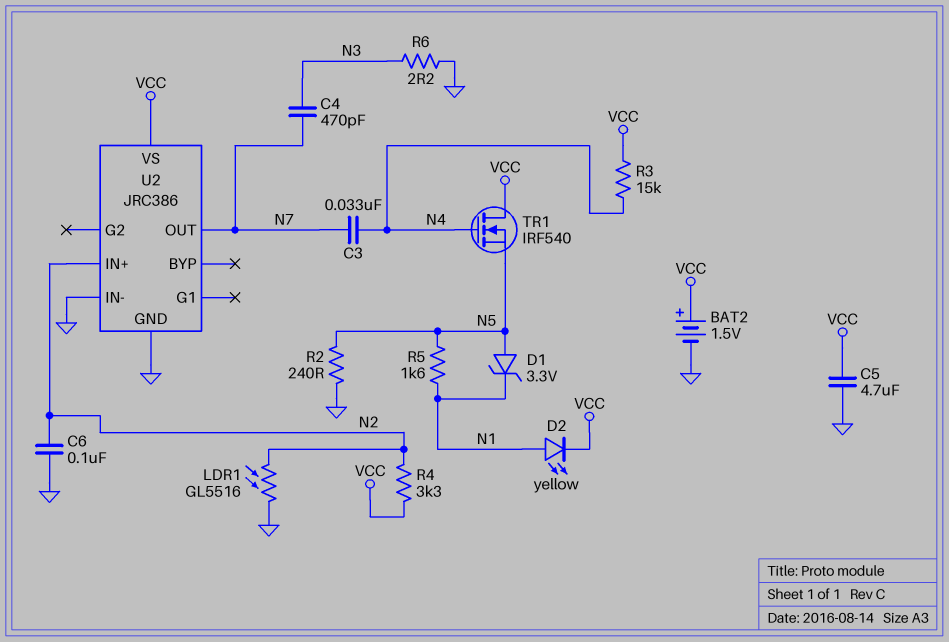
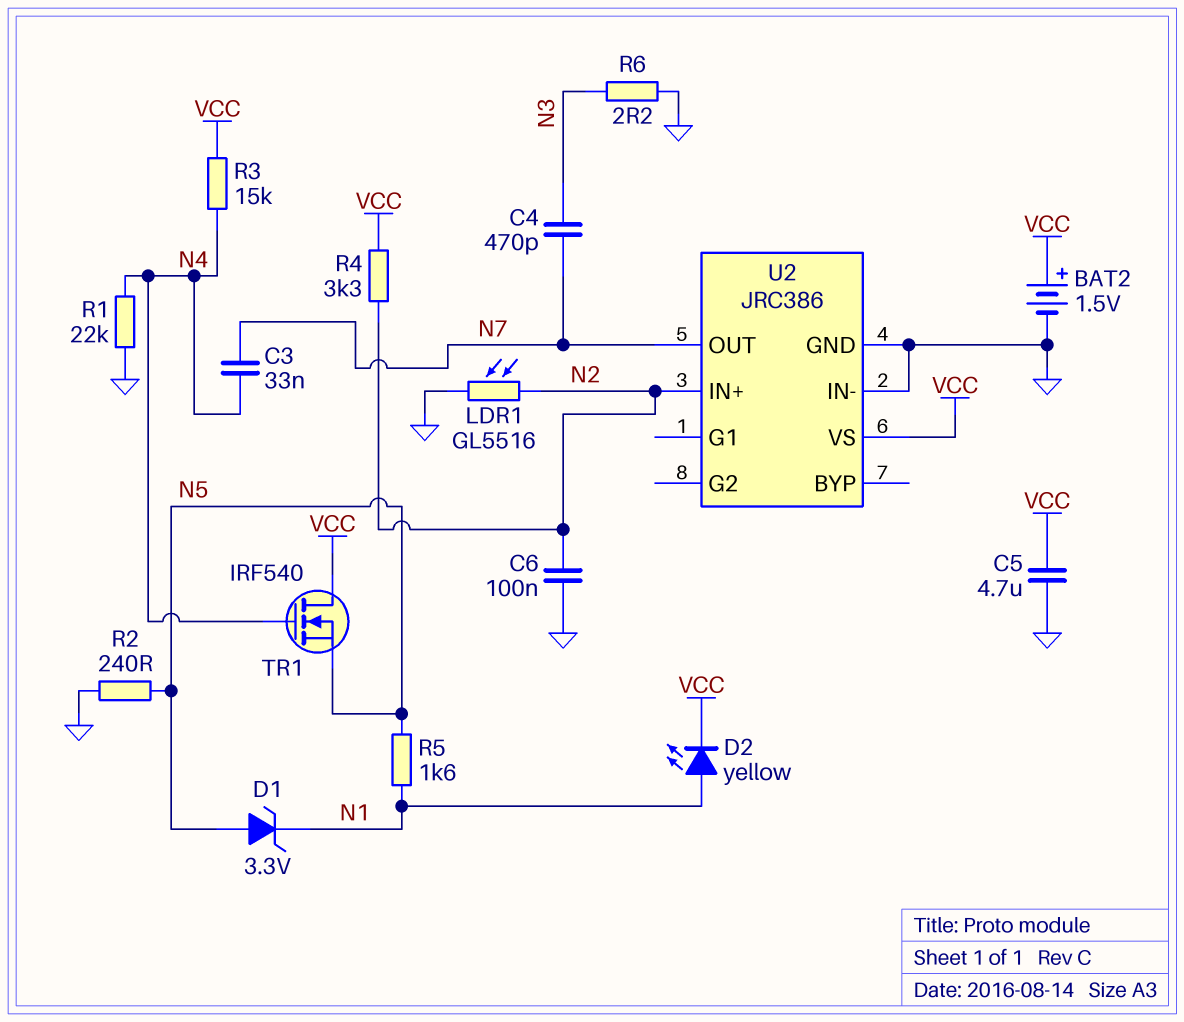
R1: none -> 22k (GND, N4)

